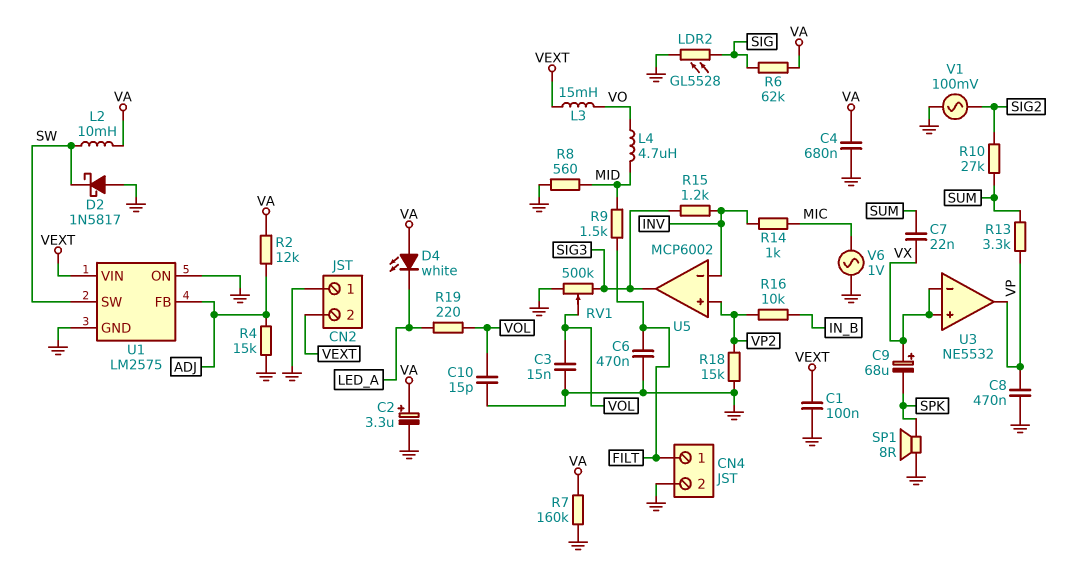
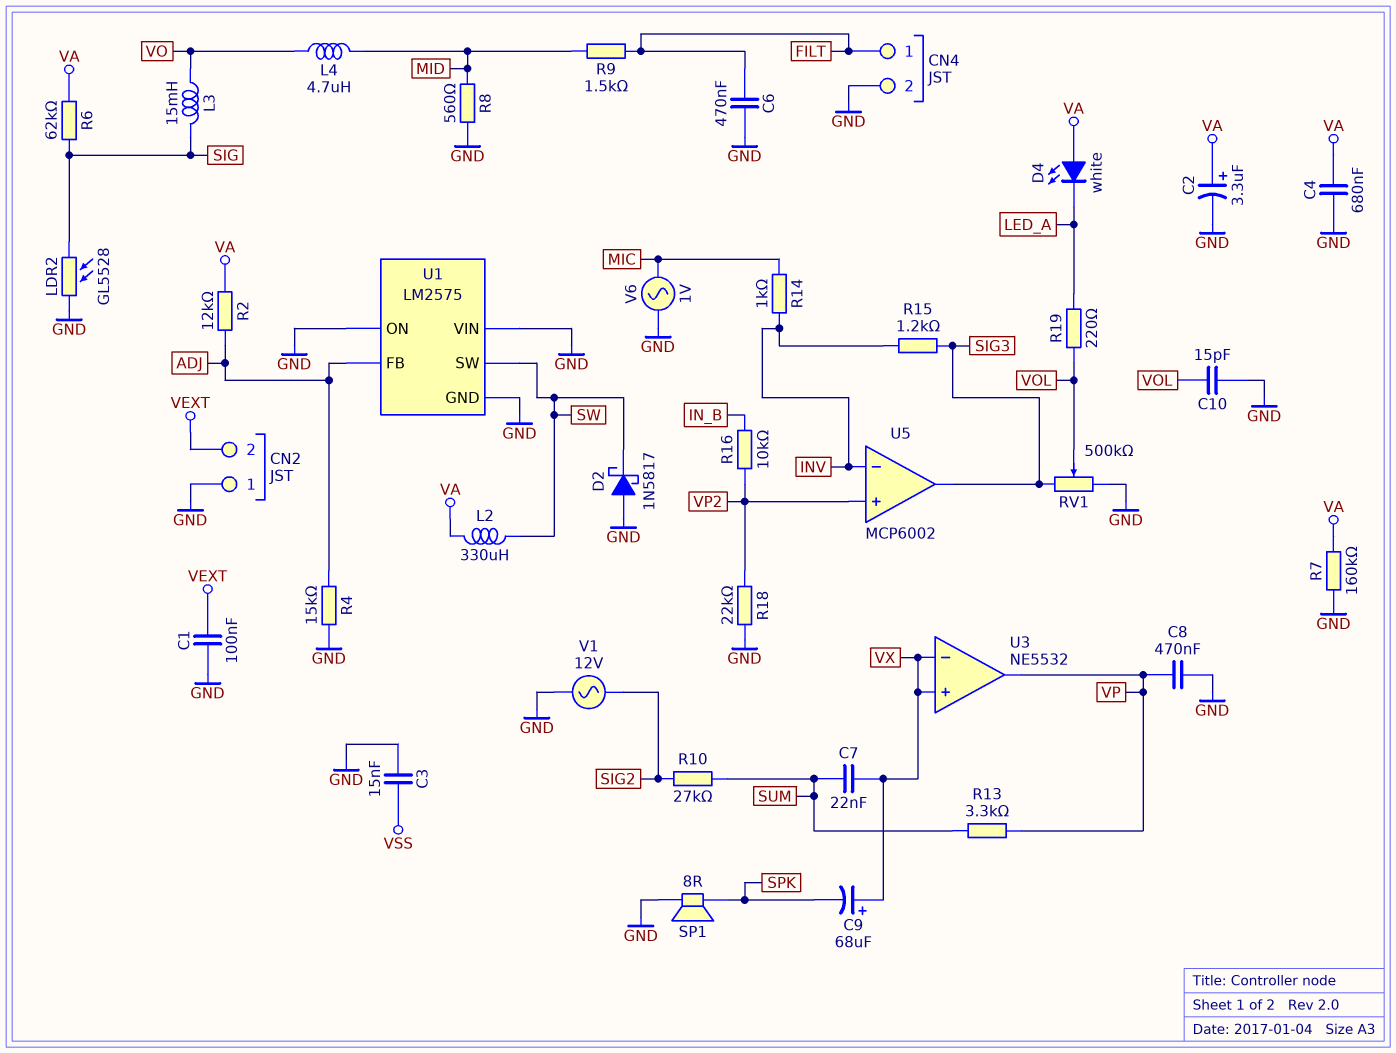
C3: 15nF (GND, VOL) -> 15nF (GND, VSS)
L2: 10mH (SW, VA) -> 330uH (SW, VA)
L3: 15mH (VEXT, VO) -> 15mH (SIG, VO)
R18: 15k (GND, VP2) -> 22k (GND, VP2)
U1 pin VIN: VEXT -> GND
V1: AC 100mV (GND, SIG2) -> AC 12V (GND, SIG2)

